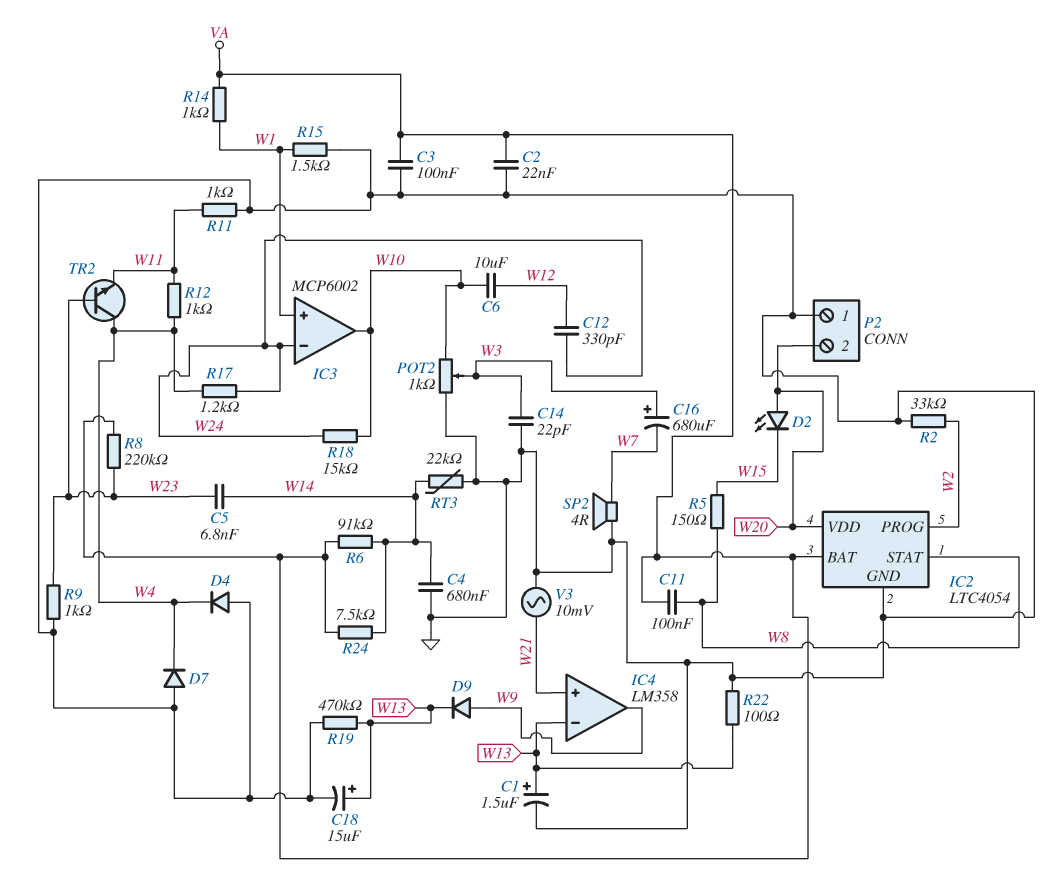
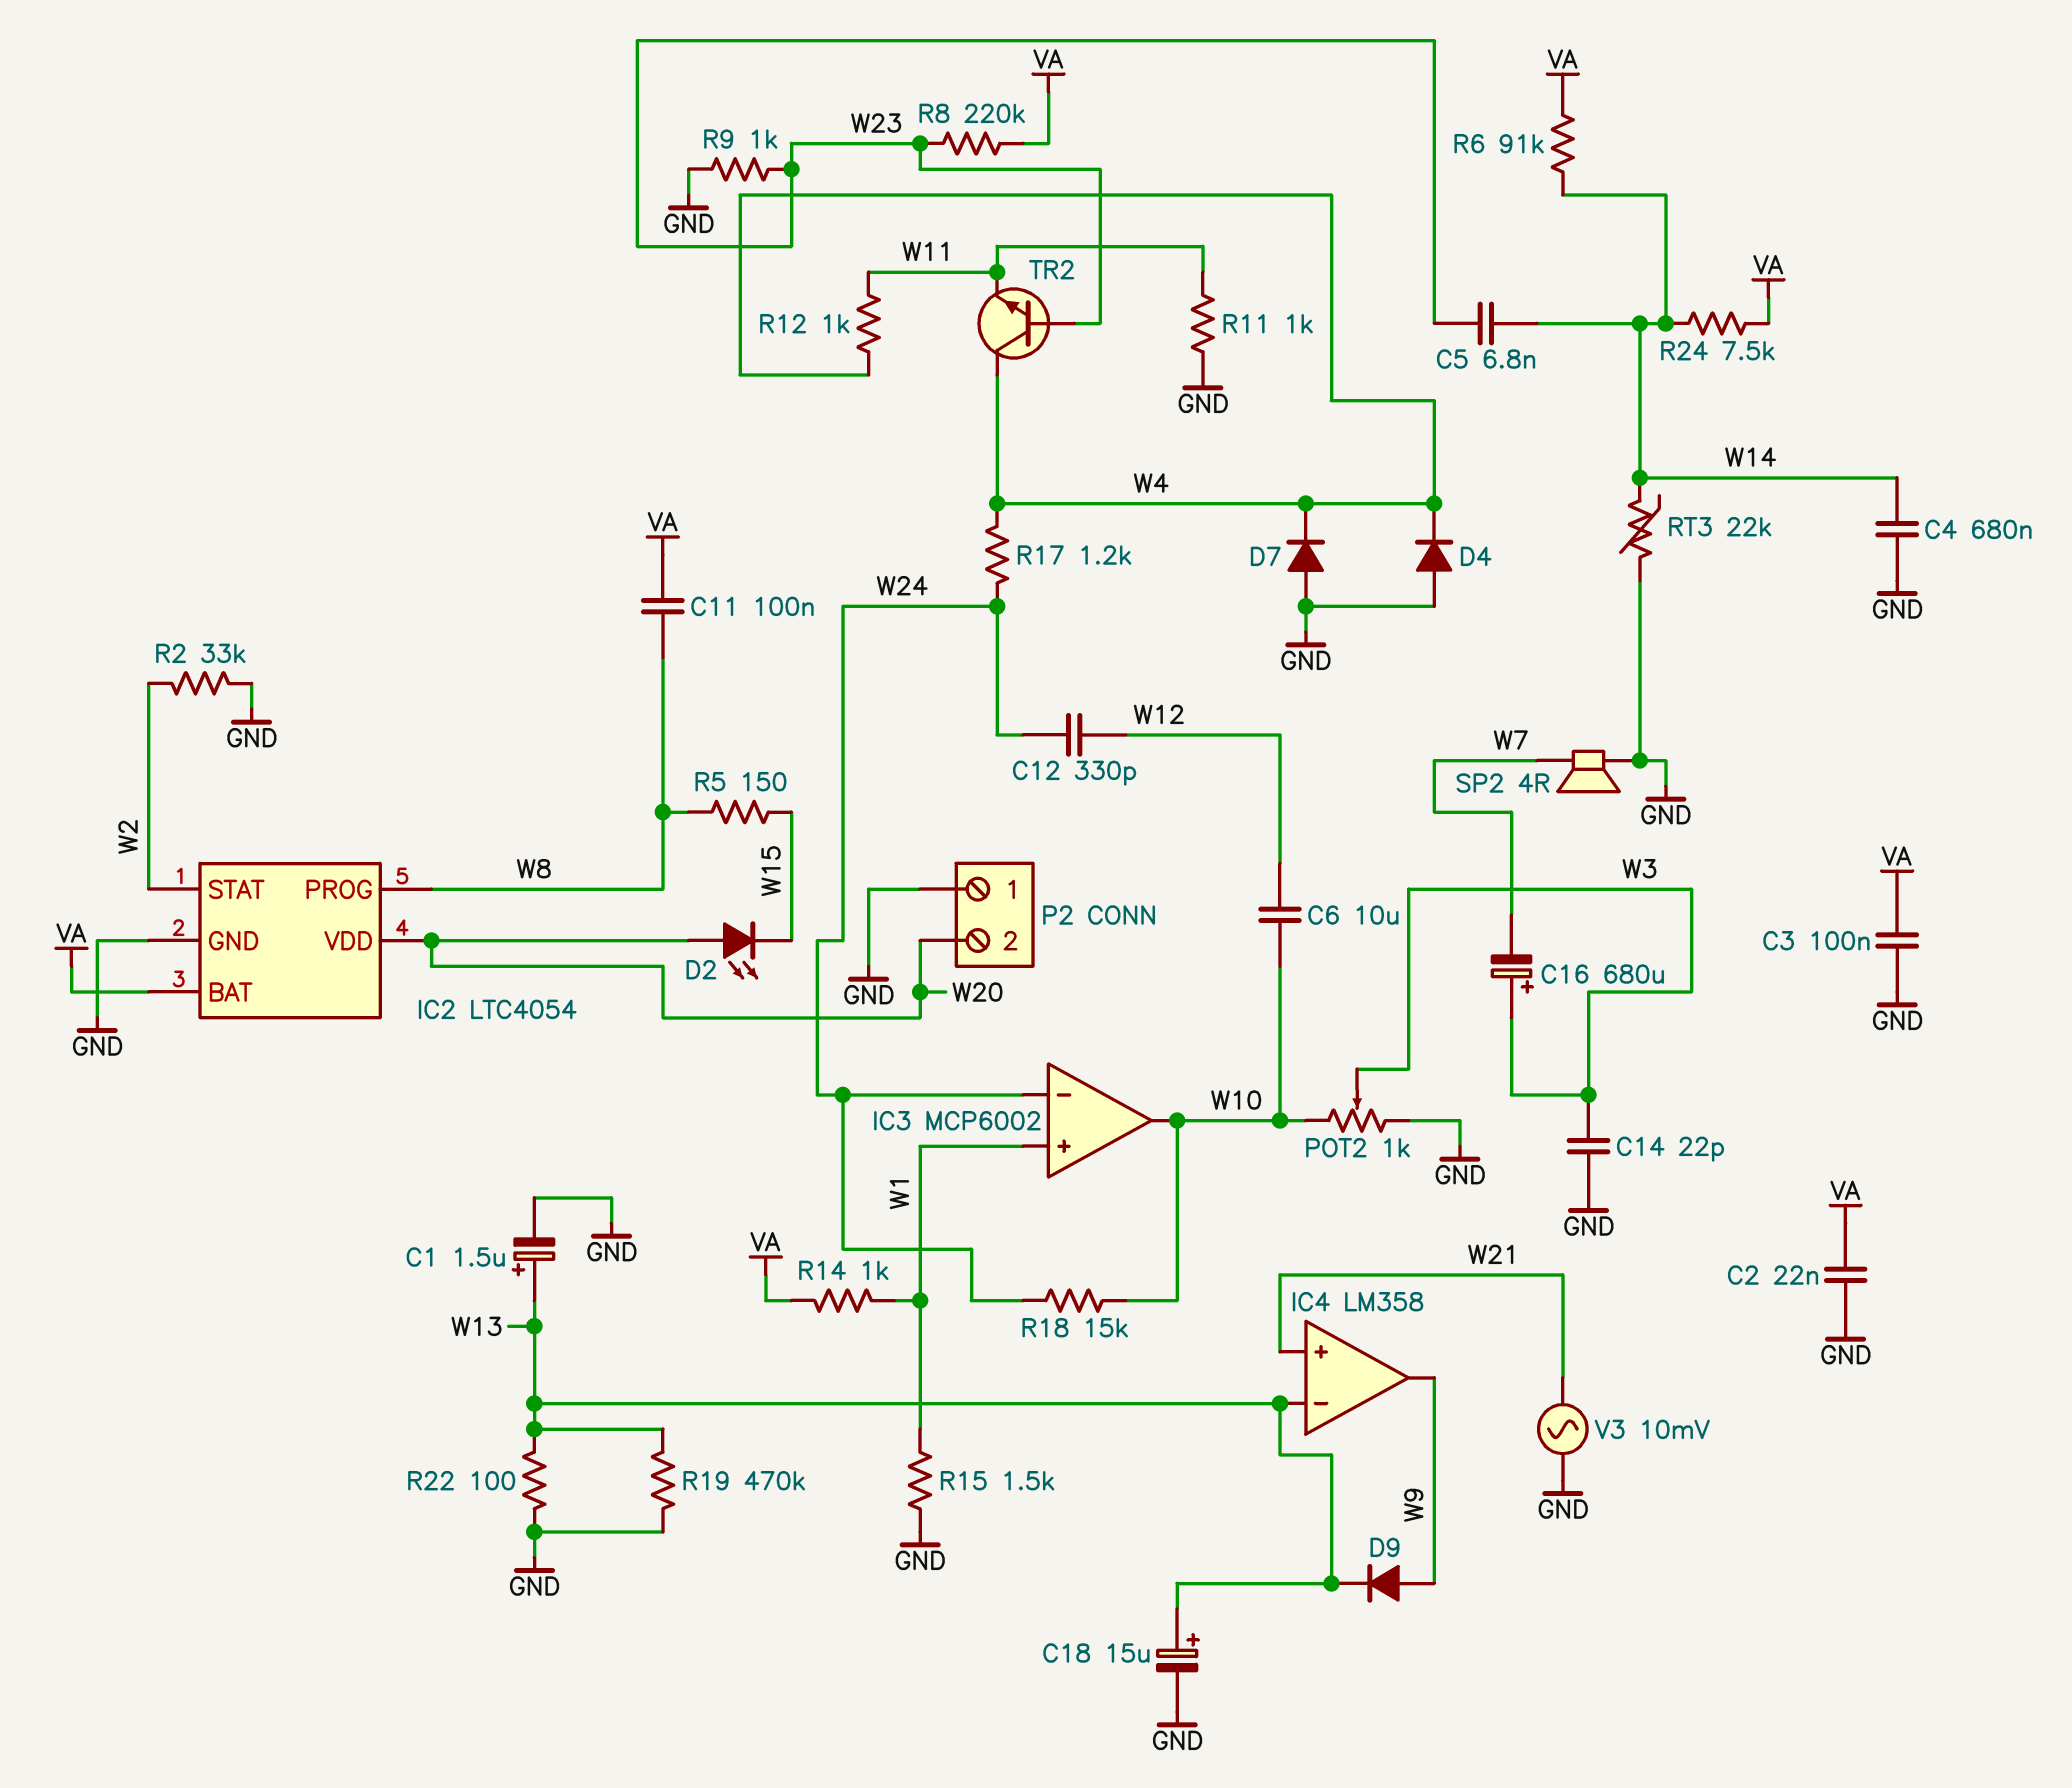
IC2 pin PROG: W2 -> W8
IC2 pin STAT: W8 -> W2

